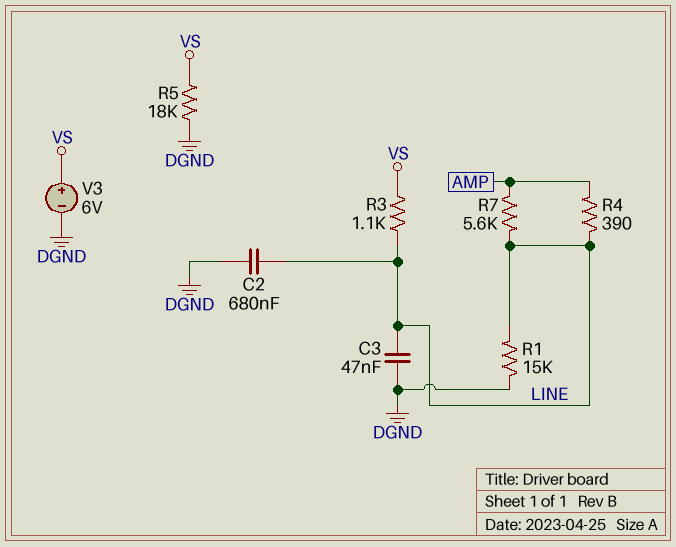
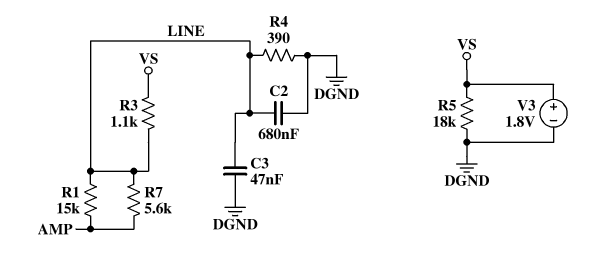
R1: 15k (DGND, LINE) -> 15k (AMP, LINE)
R4: 390 (AMP, LINE) -> 390 (DGND, LINE)
V3: 6V (plus VS, minus DGND) -> 1.8V (plus VS, minus DGND)

